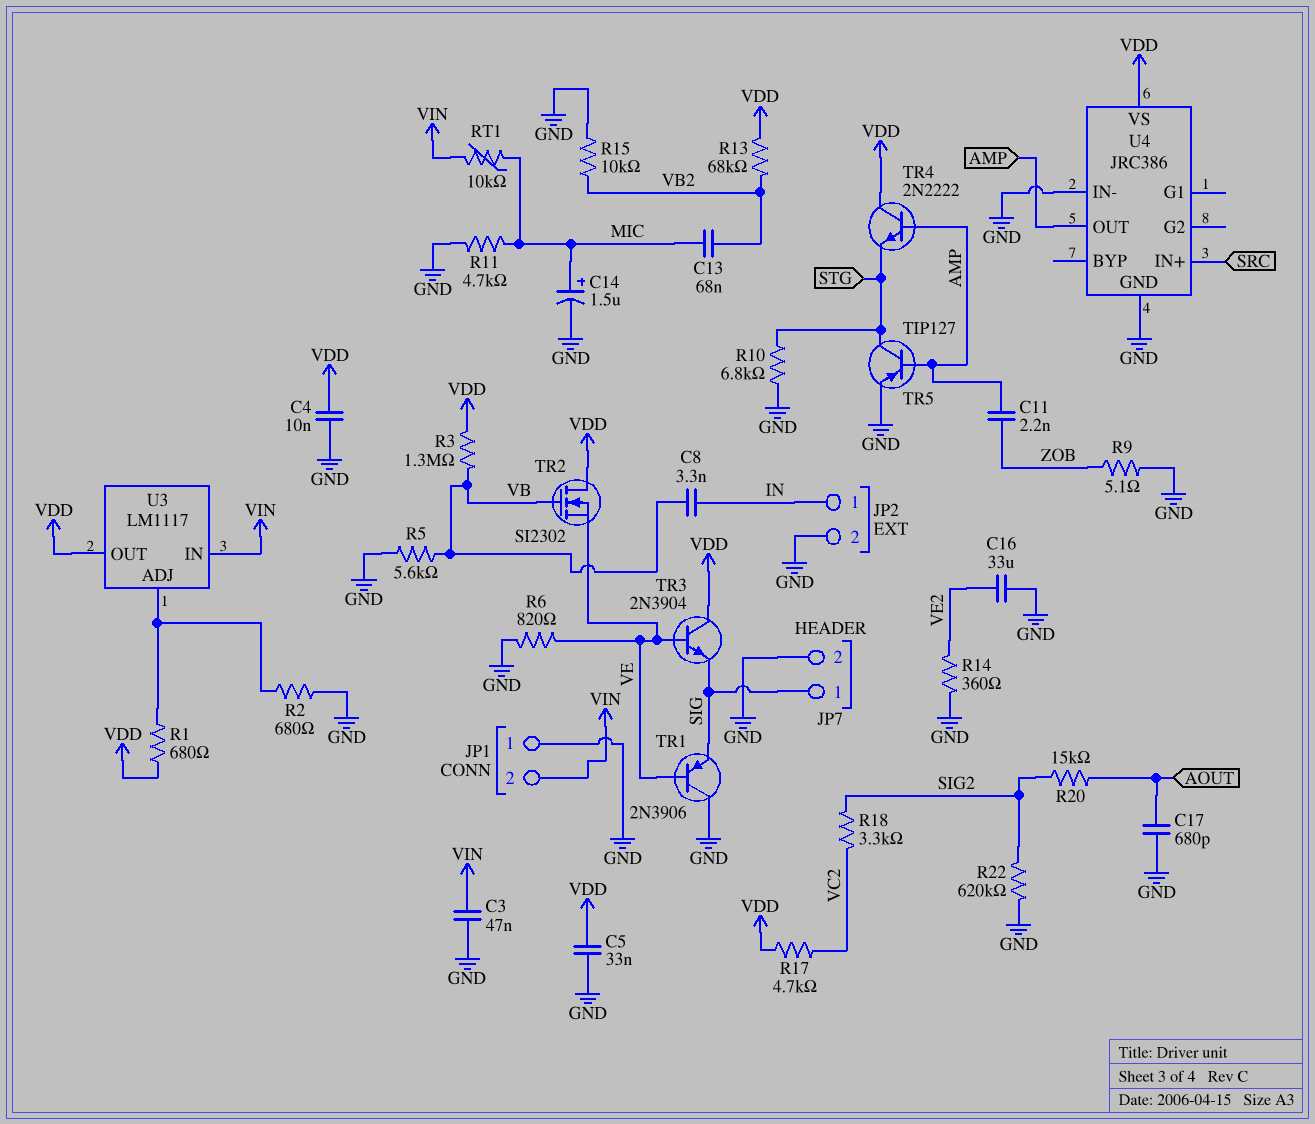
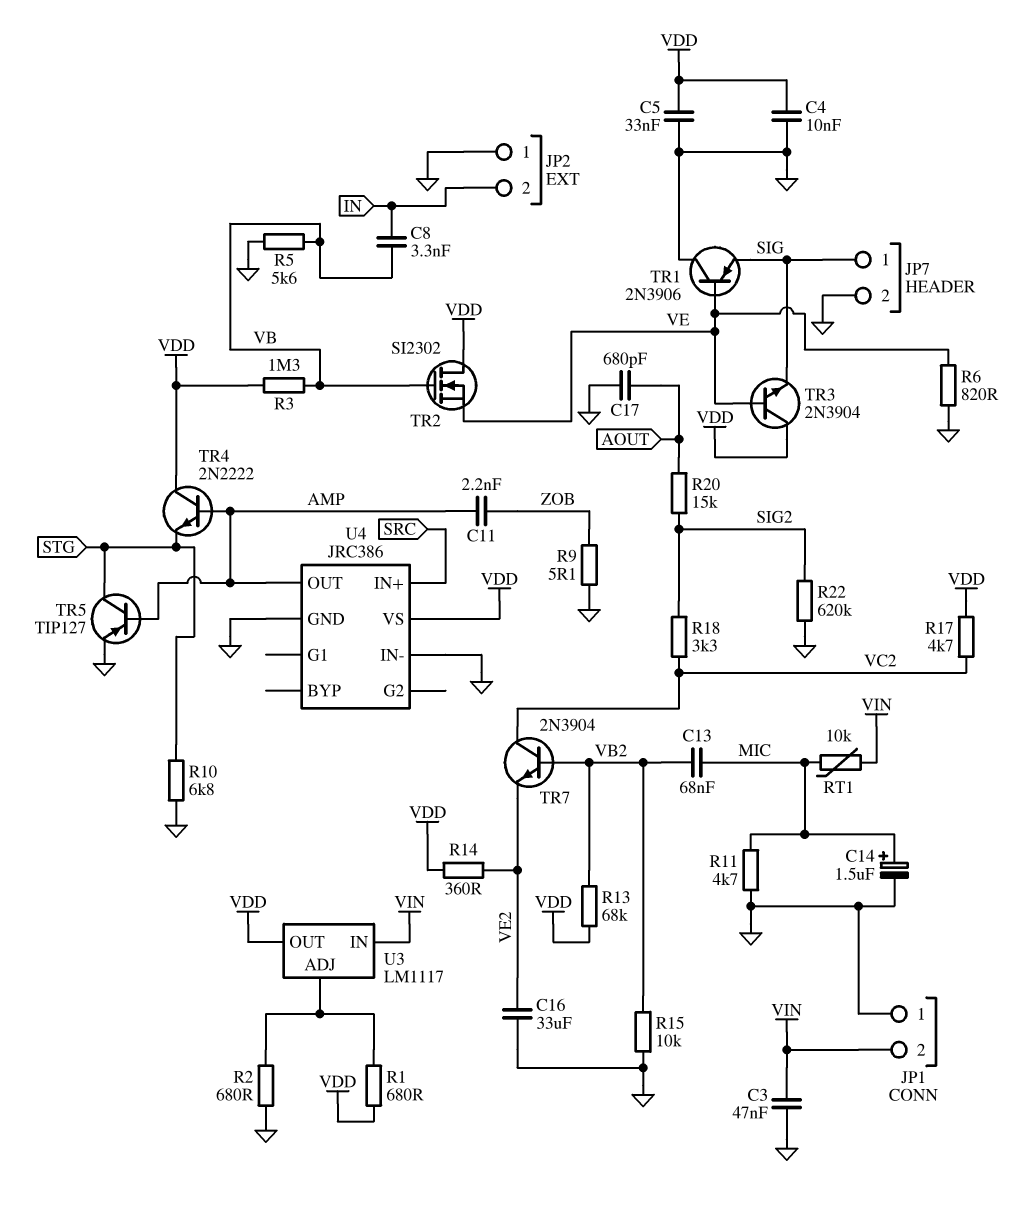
JP2 pin 1: IN -> GND
JP2 pin 2: GND -> IN
R14: 360 (GND, VE2) -> 360 (VDD, VE2)
TR7: none -> NPN 2N3904 (B VB2, C VC2, E VE2)

